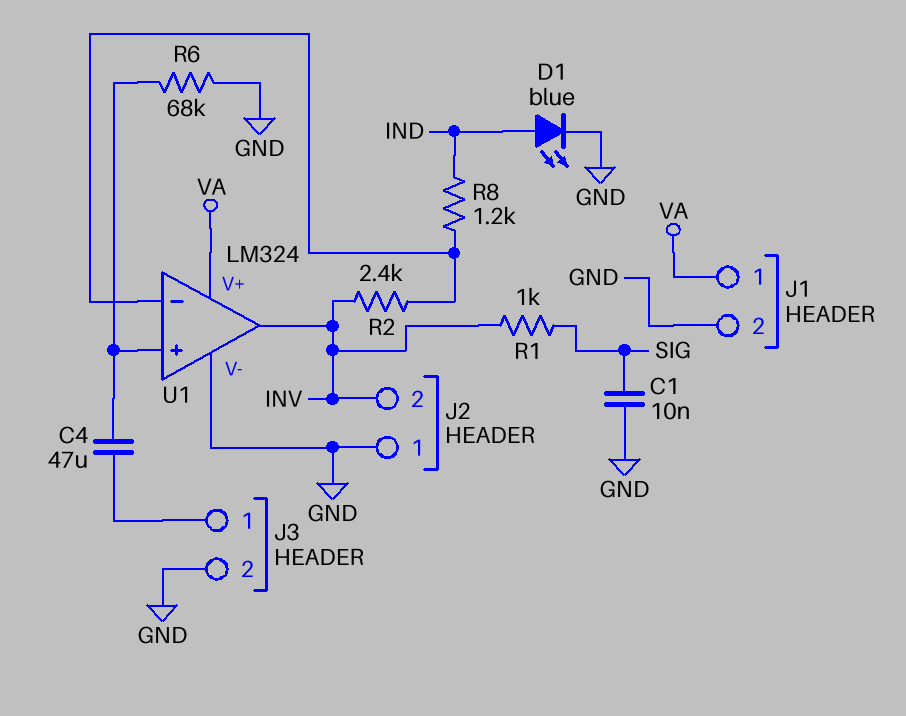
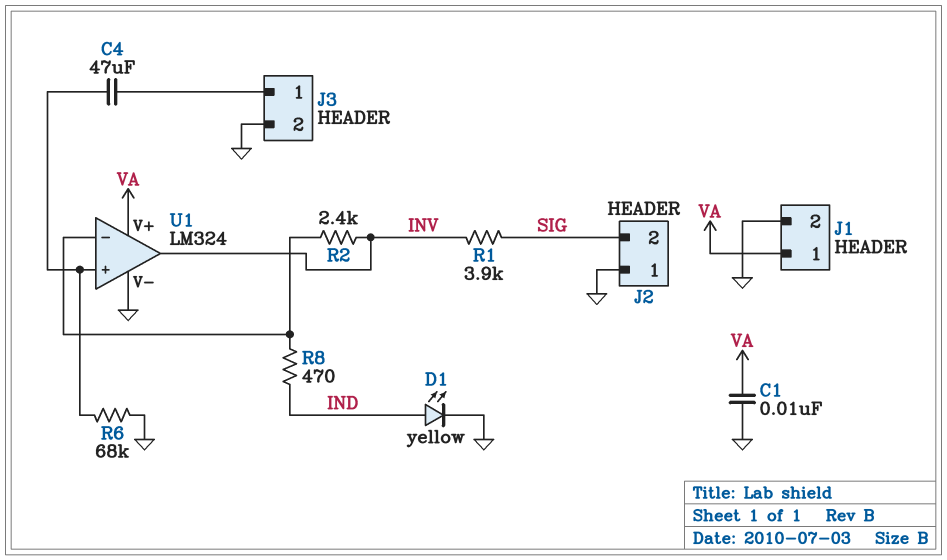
C1: 10nF (GND, SIG) -> 10nF (GND, VA)
D1: LED blue (A IND, K GND) -> LED yellow (A IND, K GND)
J2 pin 2: INV -> SIG
R1: 1k (INV, SIG) -> 3.9k (INV, SIG)
R8: 1.2k (IND, U1/in-) -> 470 (IND, U1/in-)

